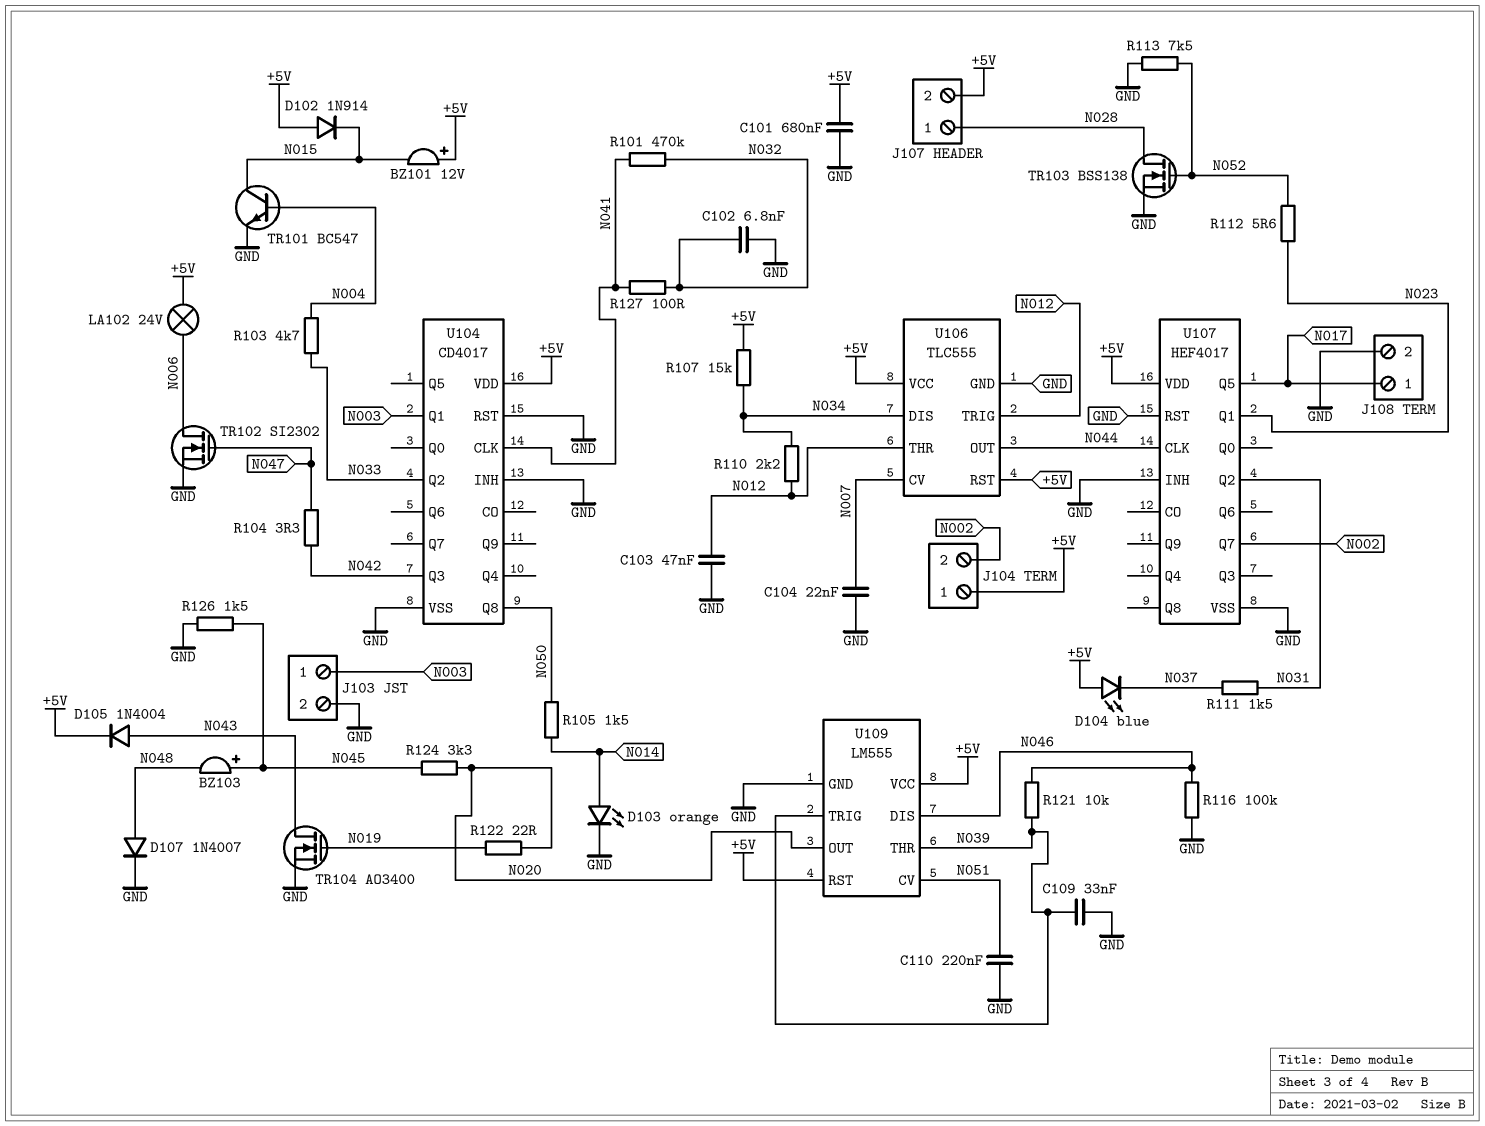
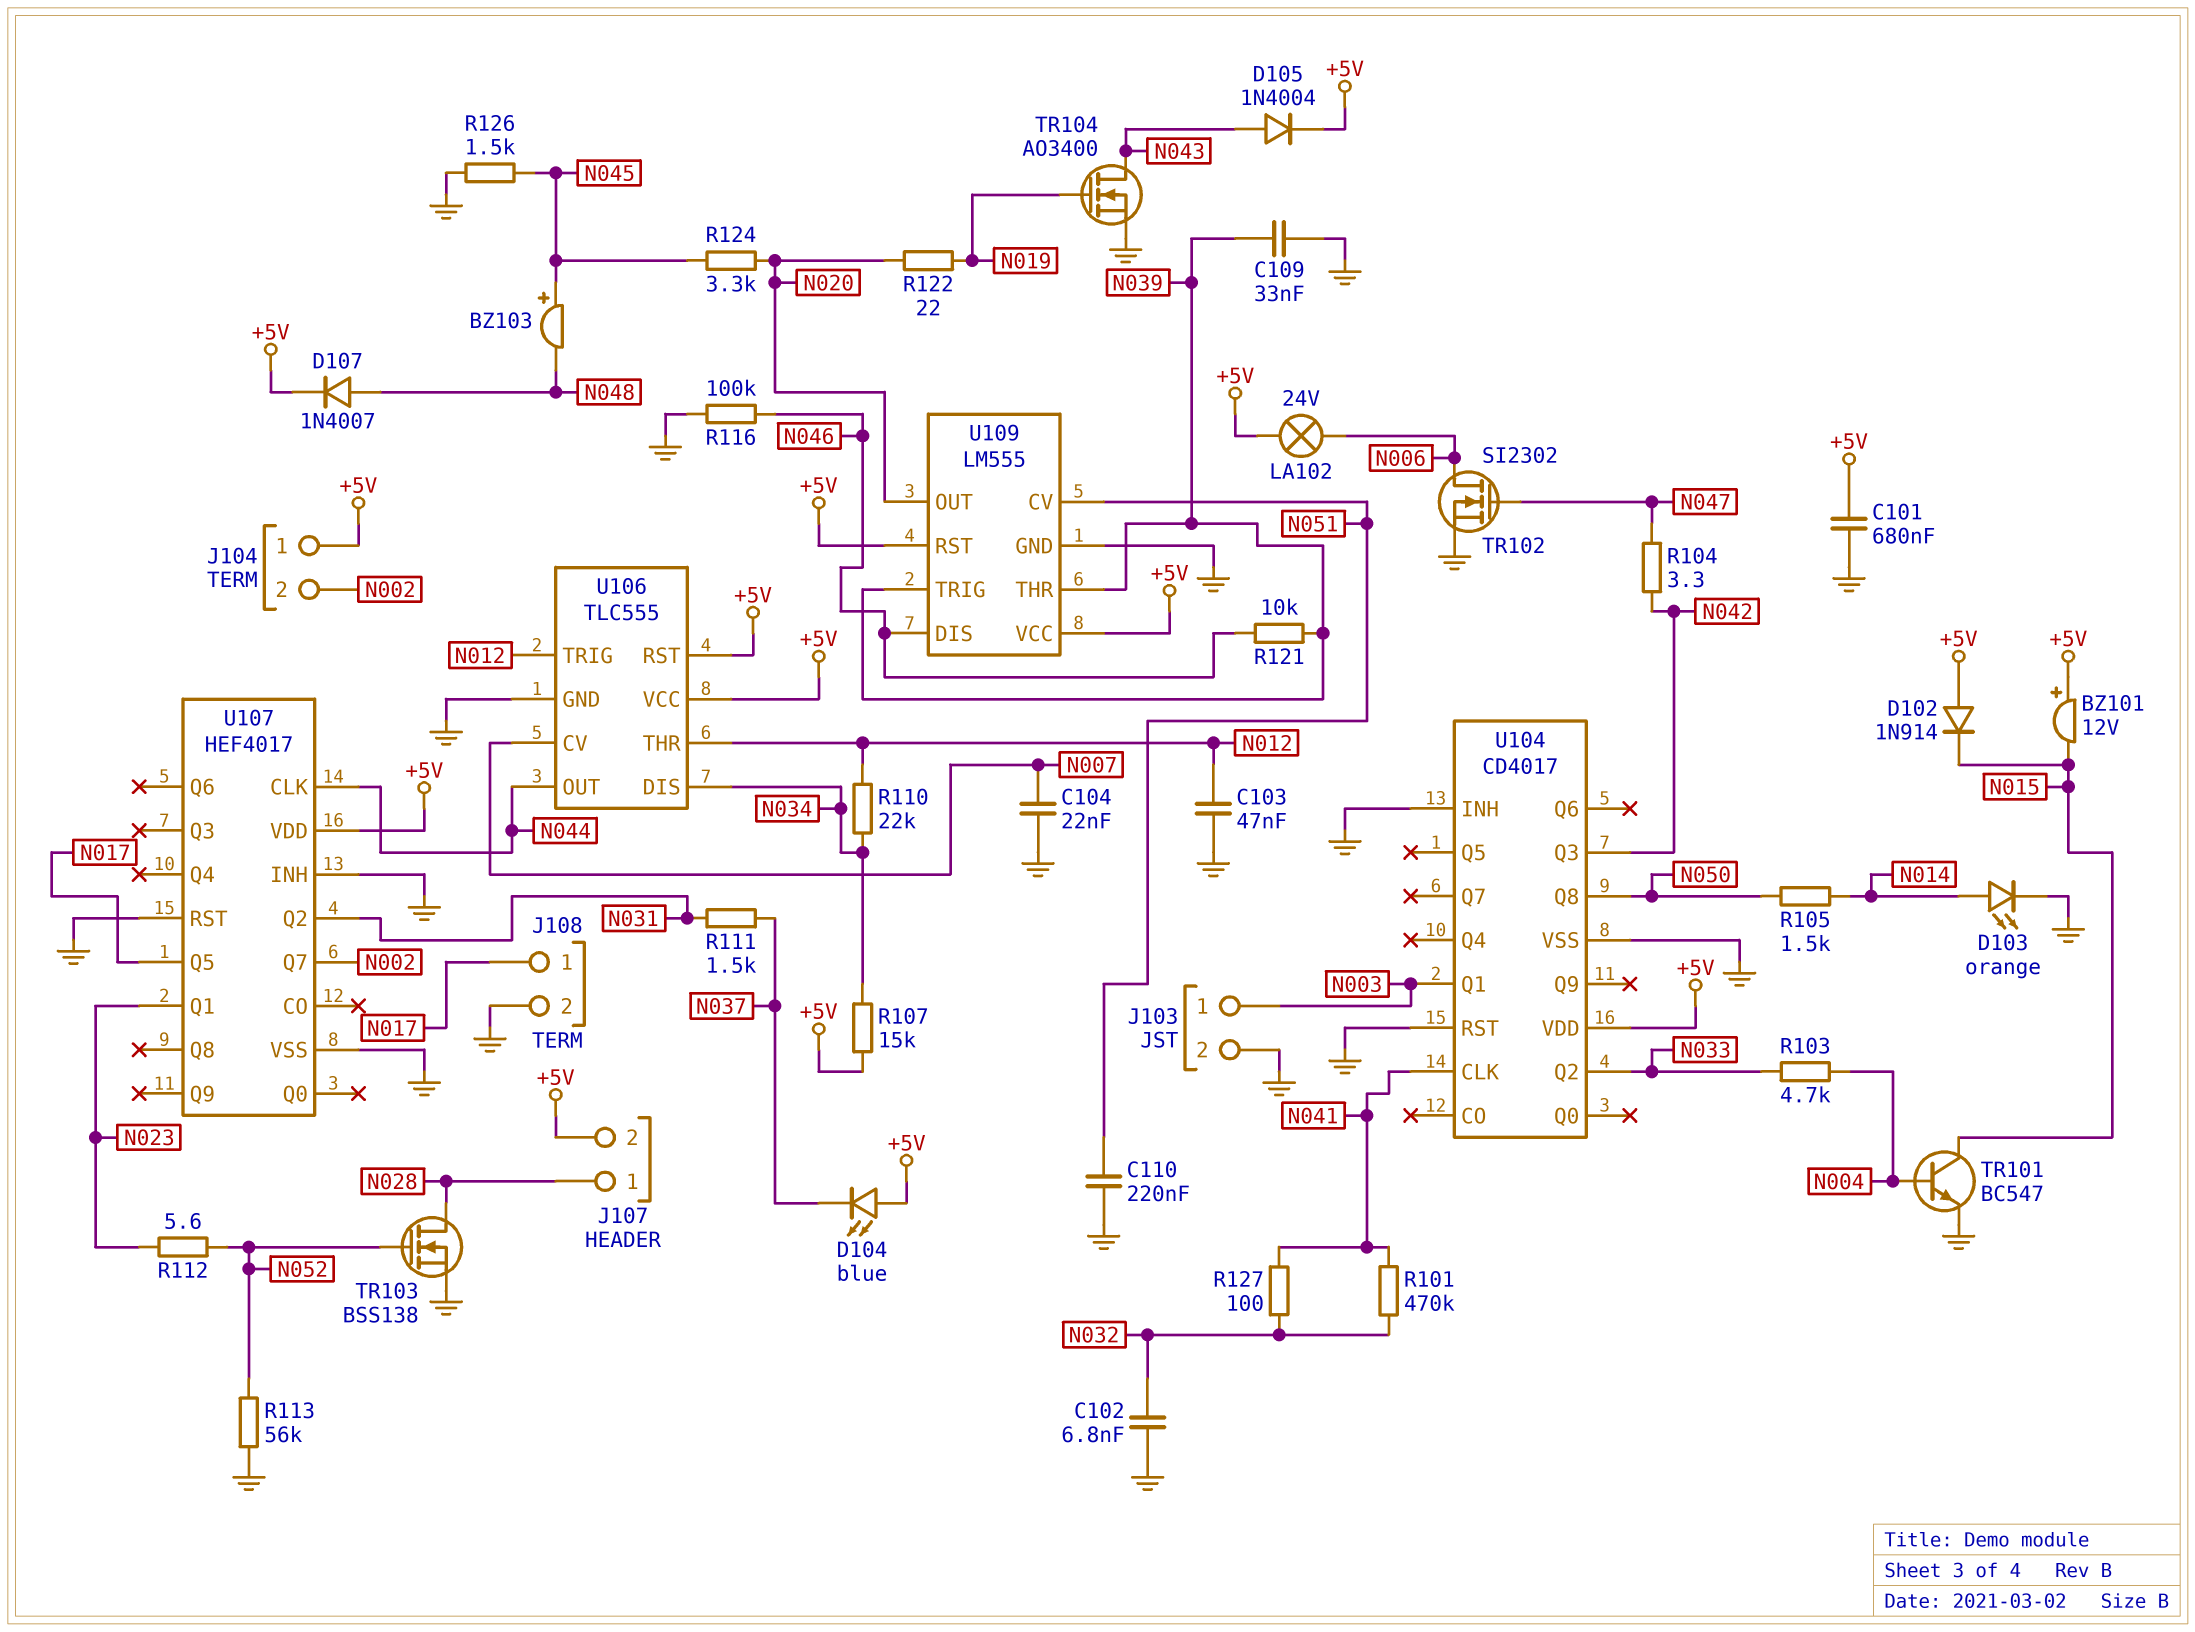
D107: diode 1N4007 (A N048, K GND) -> diode 1N4007 (A N048, K +5V)
R110: 2.2k (N012, N034) -> 22k (N012, N034)
R113: 7.5k (GND, N052) -> 56k (GND, N052)

